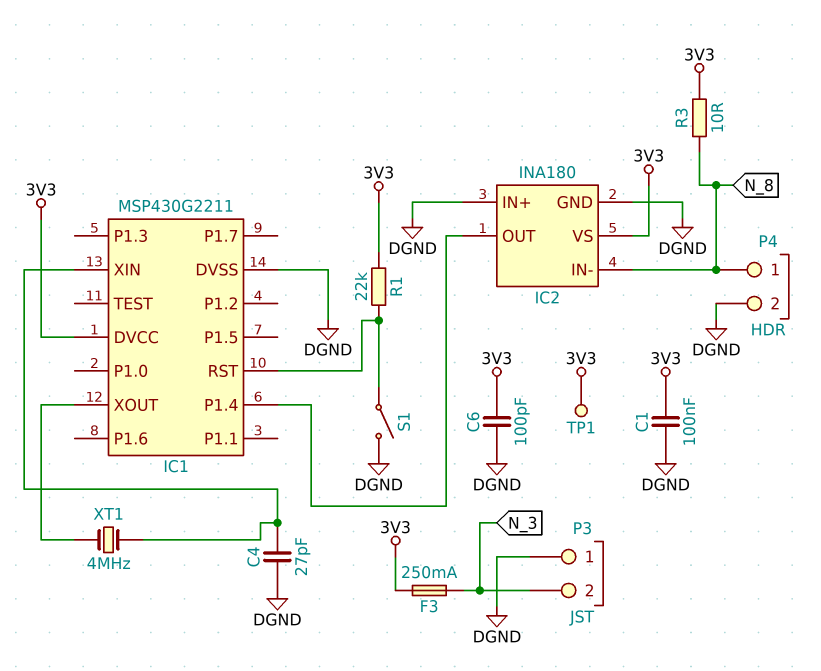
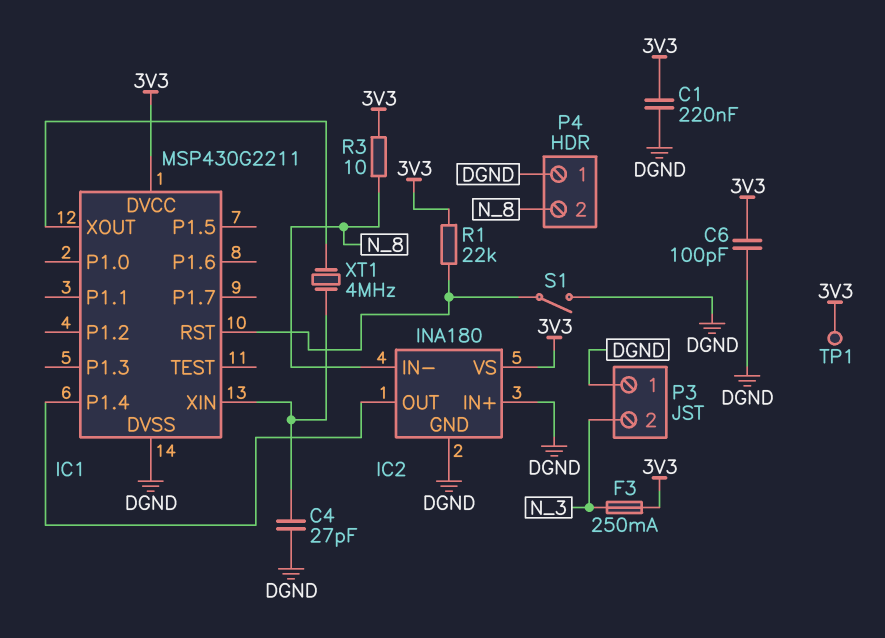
C1: 100nF (3V3, DGND) -> 220nF (3V3, DGND)
P4 pin 1: N_8 -> DGND
P4 pin 2: DGND -> N_8

